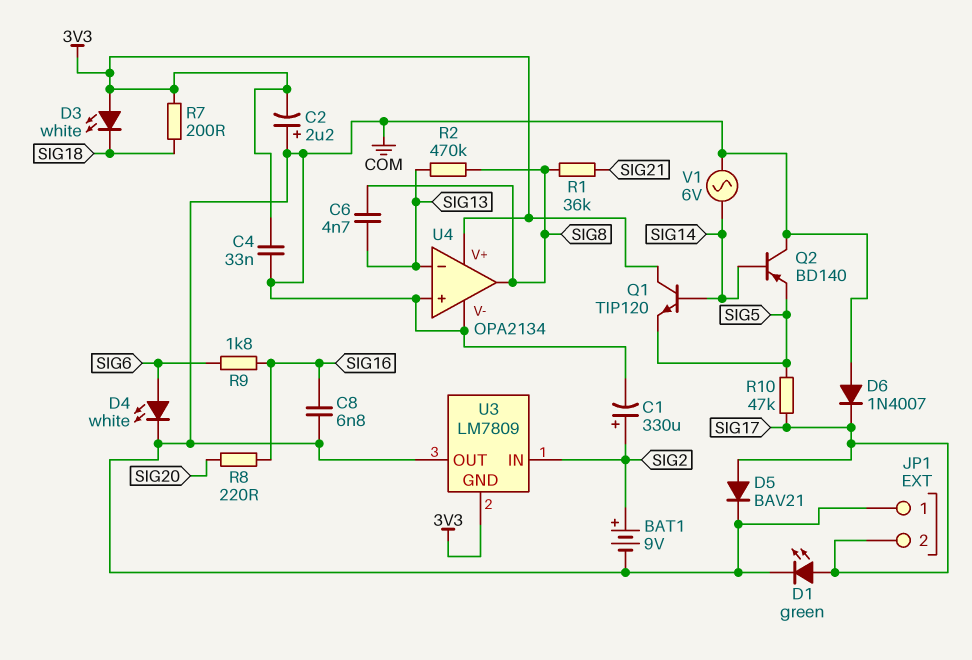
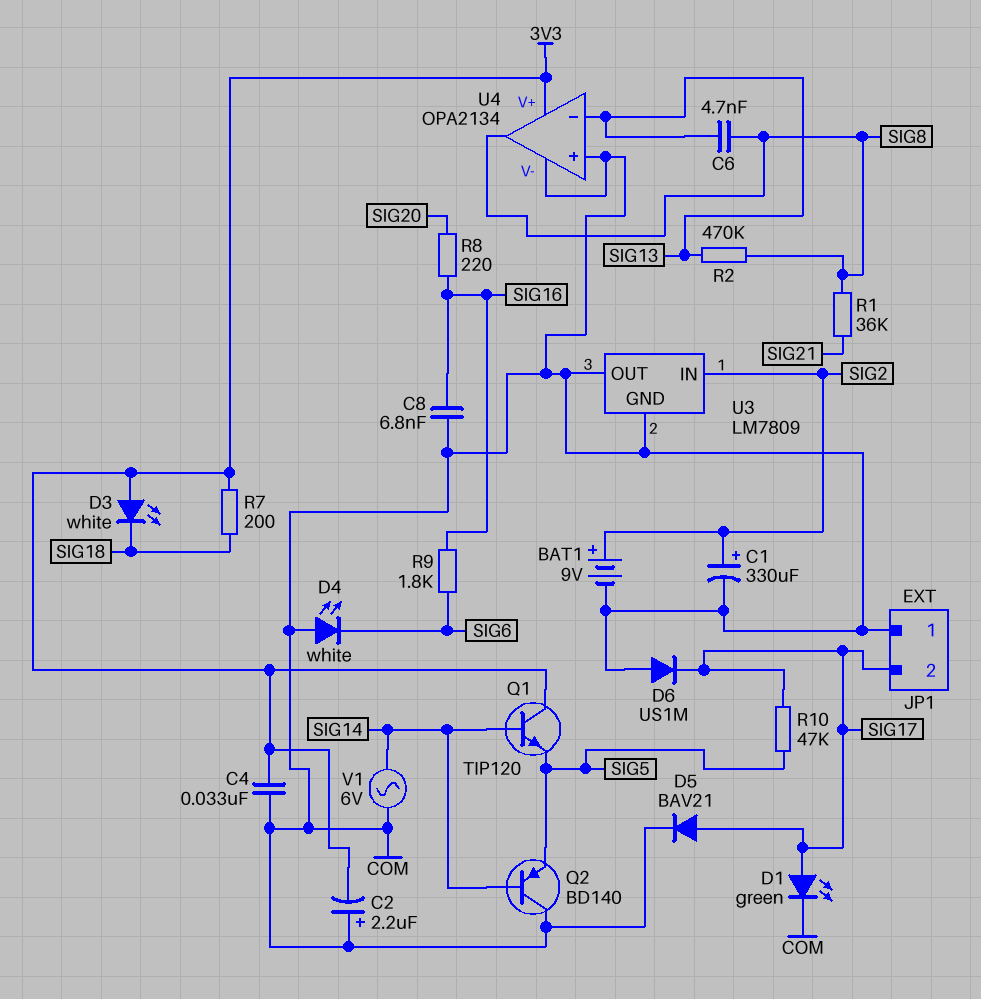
D4: LED white (A SIG6, K COM) -> LED white (A COM, K SIG6)
D6: diode 1N4007 (A COM, K SIG17) -> diode US1M (A COM, K SIG17)
U3 pin GND: 3V3 -> COM

